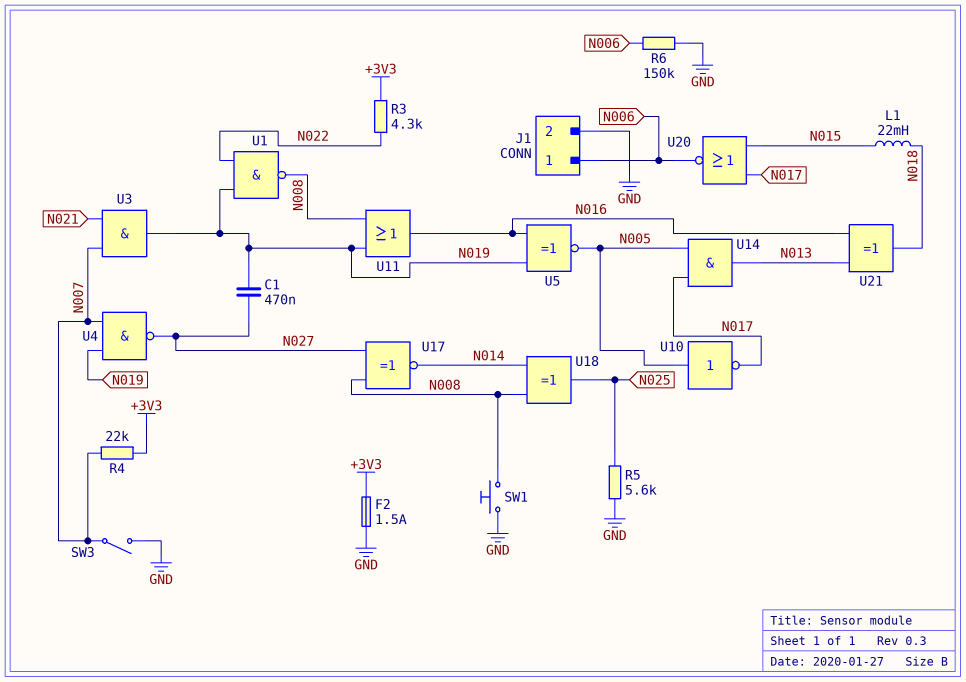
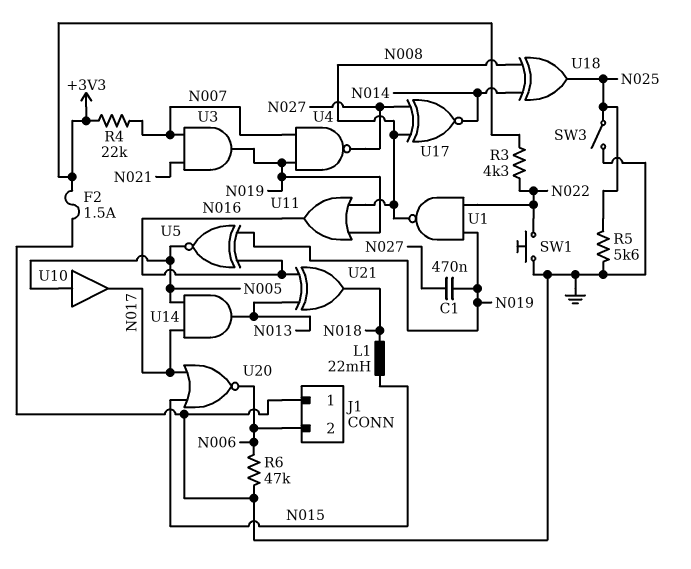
J1 pin 1: N006 -> GND
J1 pin 2: GND -> N006
R6: 150k (GND, N006) -> 47k (GND, N006)
SW1: button (GND, N008) -> button (GND, N022)
SW3: switch (GND, N007) -> switch (GND, N025)
U10: NOT (in N005, out N017) -> buffer (in N005, out N017)

